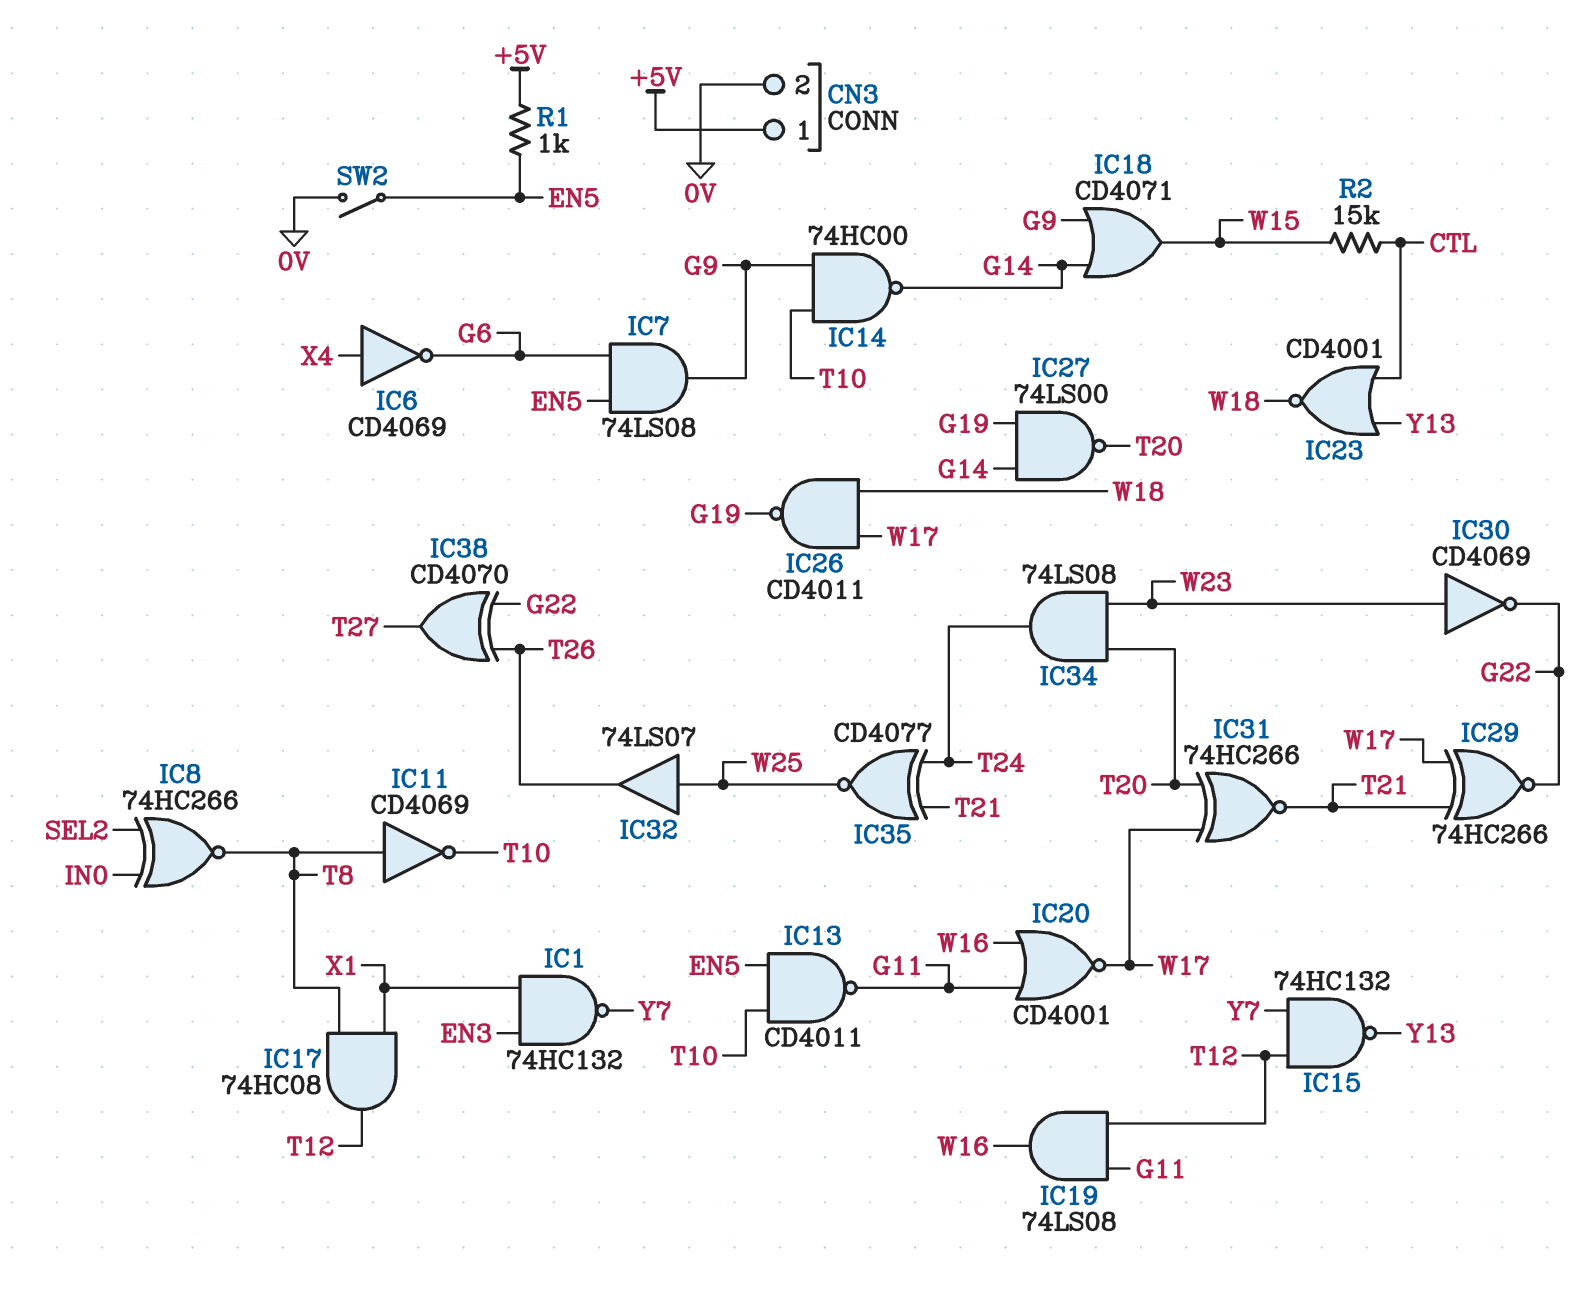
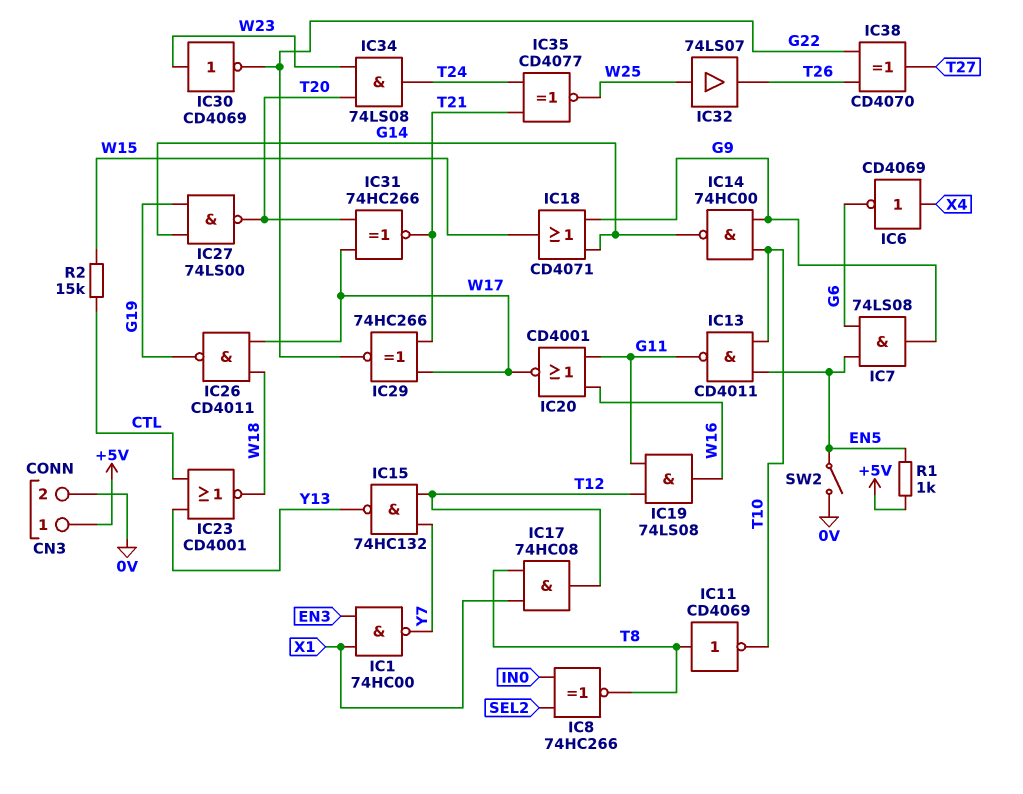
IC1: NAND 74HC132 (in EN3, in X1, out Y7) -> NAND 74HC00 (in EN3, in X1, out Y7)

